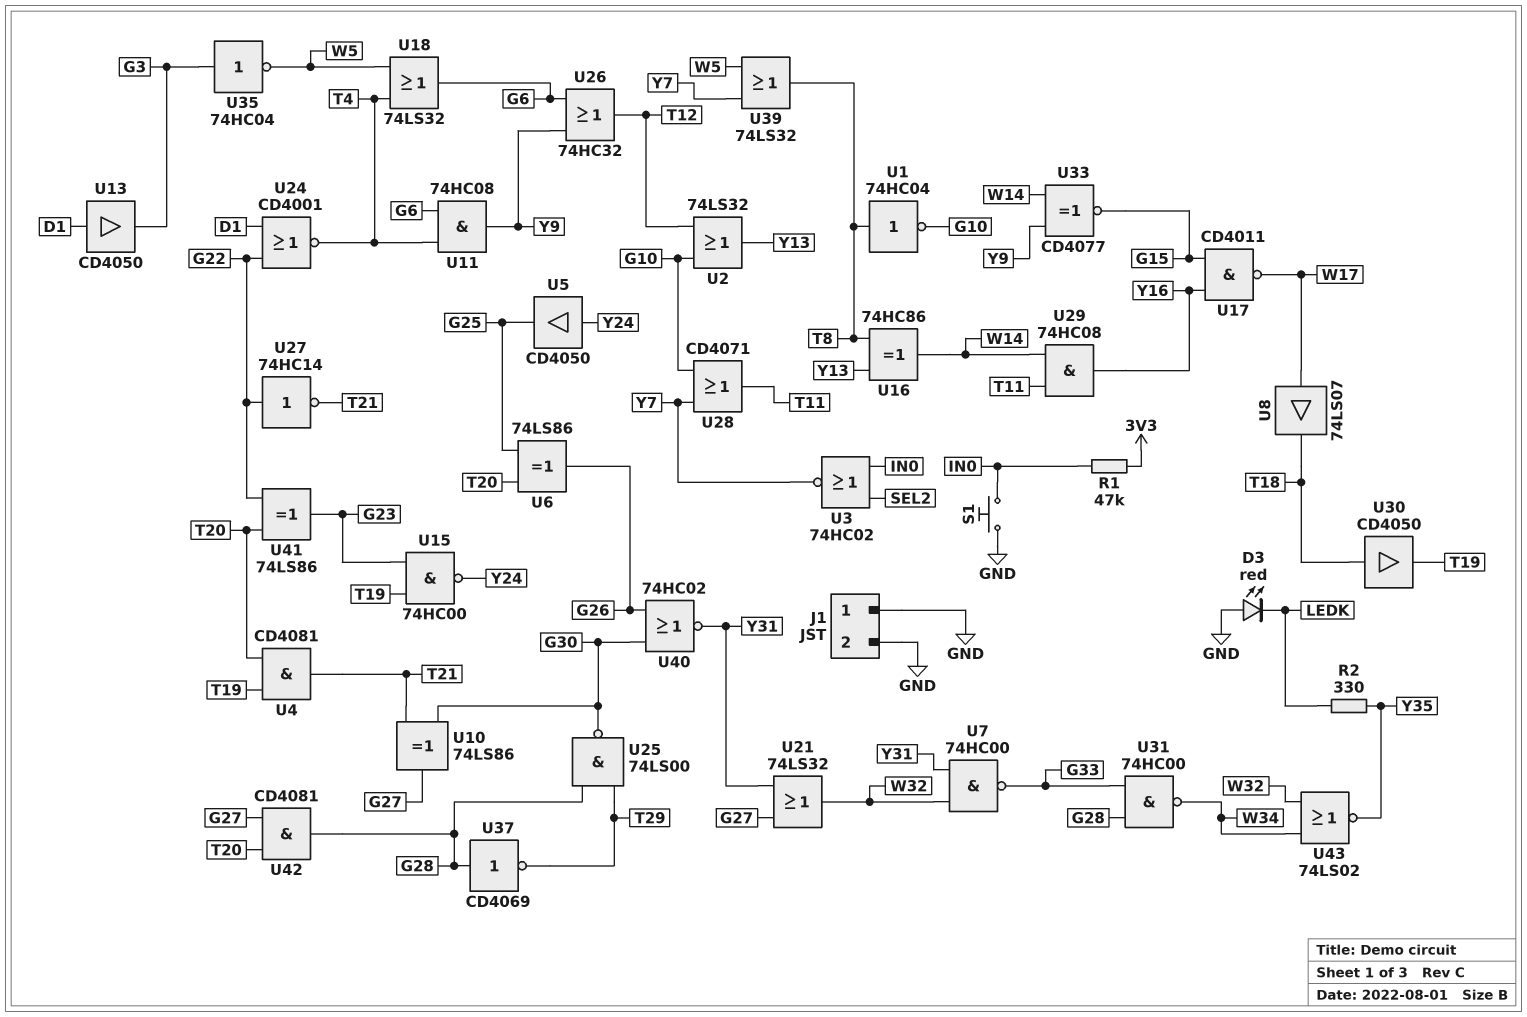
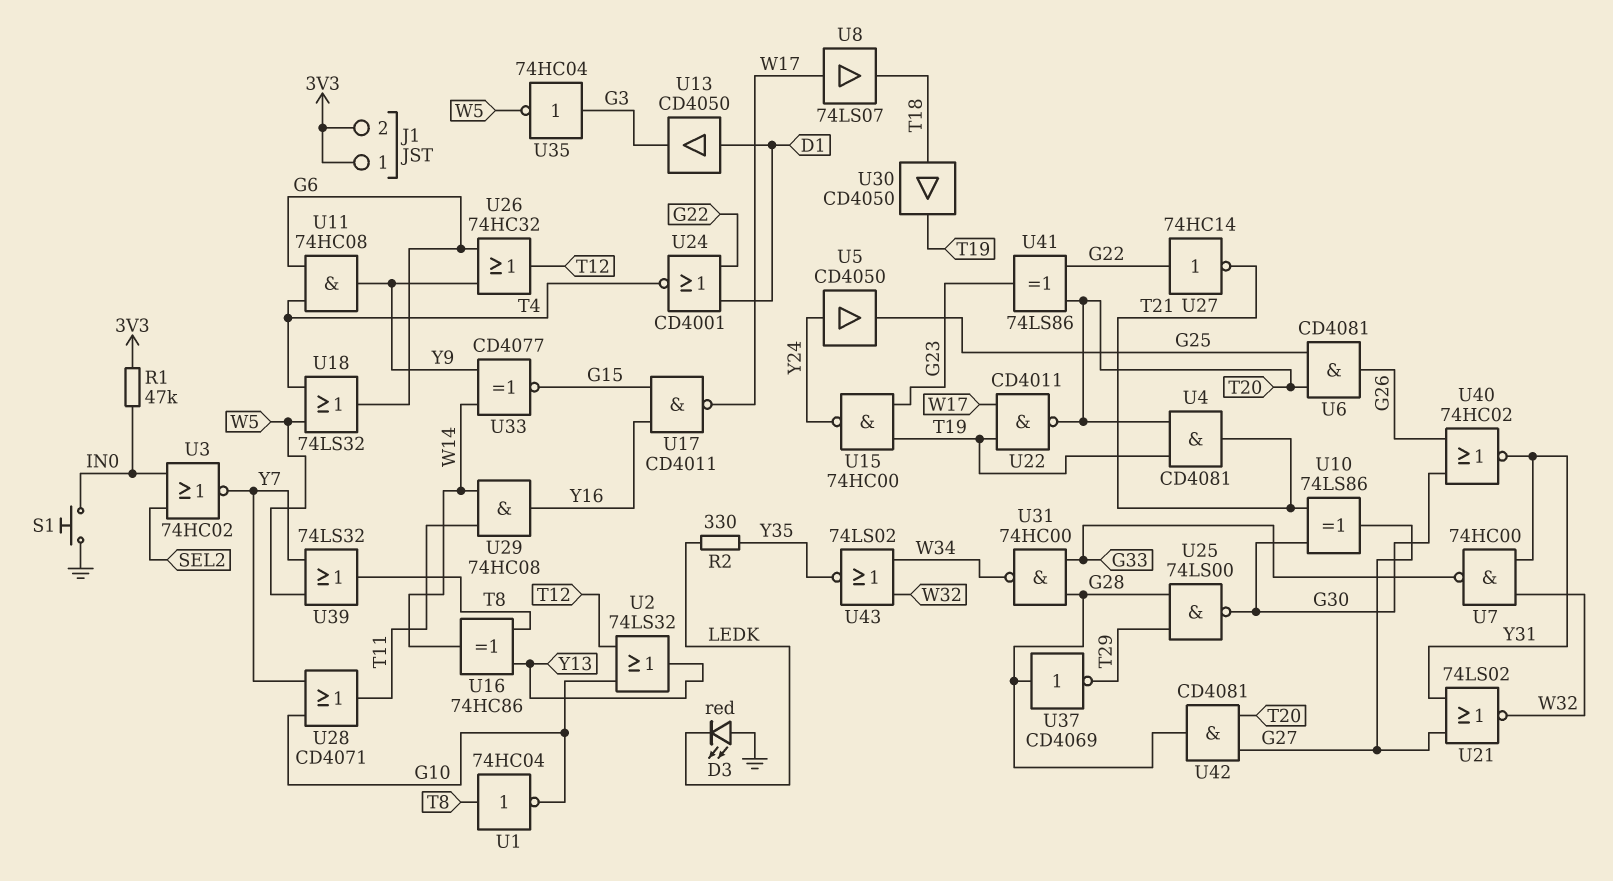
J1 pin 1: GND -> 3V3
J1 pin 2: GND -> 3V3
U6: XOR 74LS86 (in G25, in T20, out G26) -> AND CD4081 (in G25, in T20, out G26)
U21: OR 74LS32 (in G27, in Y31, out W32) -> NOR 74LS02 (in G27, in Y31, out W32)
U22: none -> NAND CD4011 (in T19, in W17, out T20)

